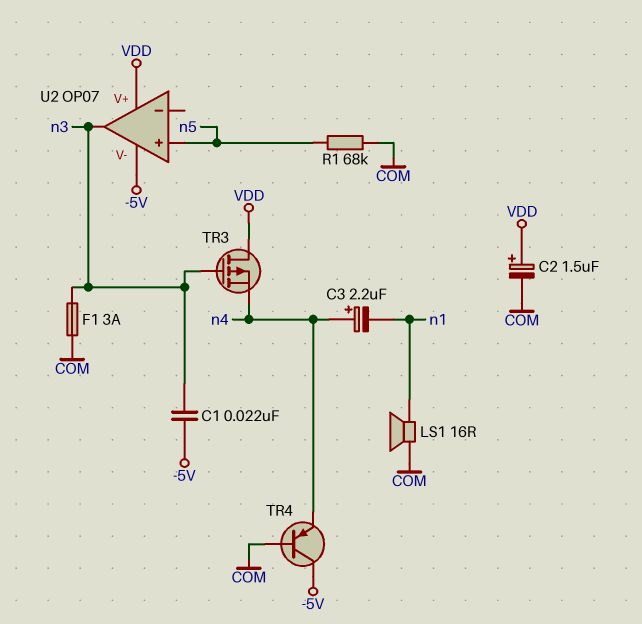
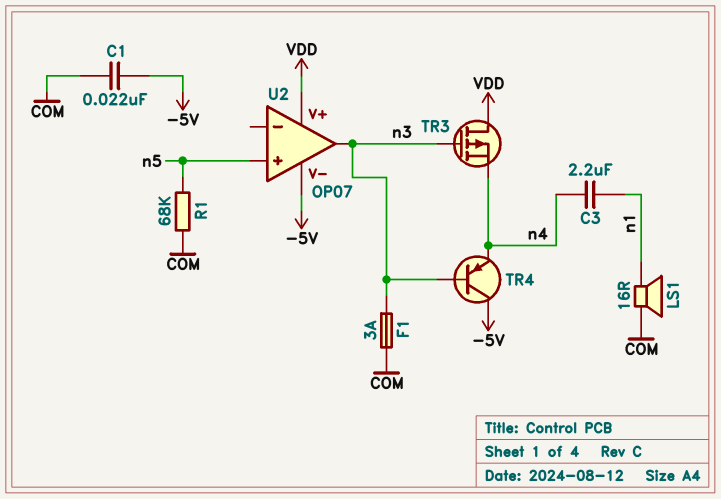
C1: 22nF (-5V, n3) -> 22nF (-5V, COM)
C2: 1.5uF (plus VDD, minus COM) -> none
C3: 2.2uF (plus n4, minus n1) -> 2.2uF (n1, n4)
TR4: PNP (B COM, C -5V, E n4) -> PNP (B n3, C -5V, E n4)

